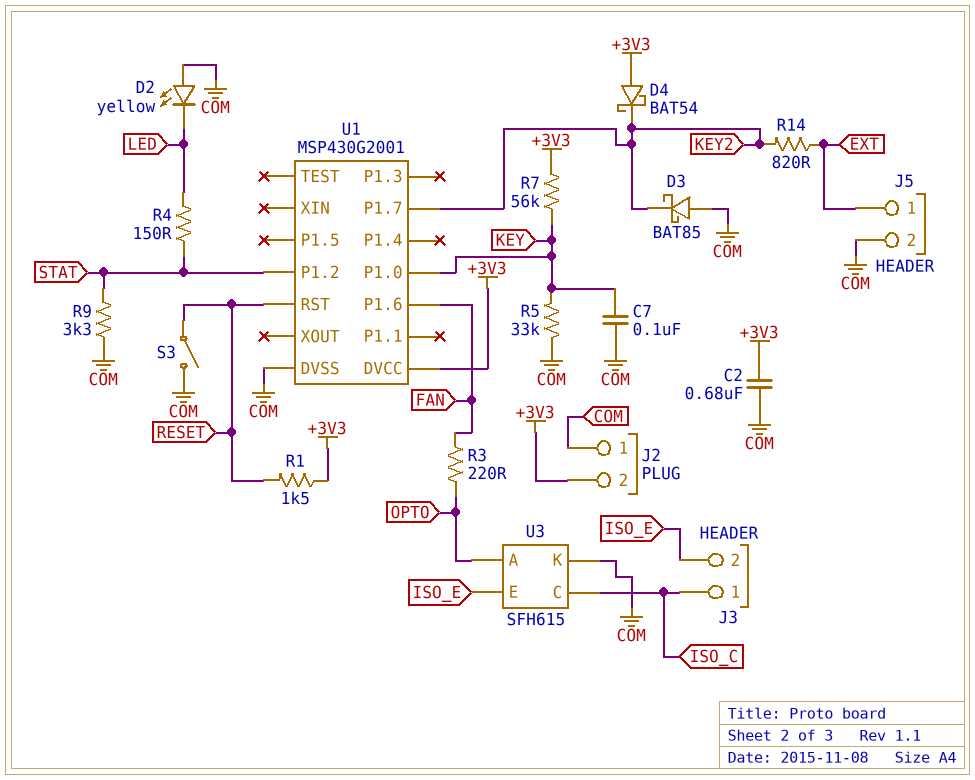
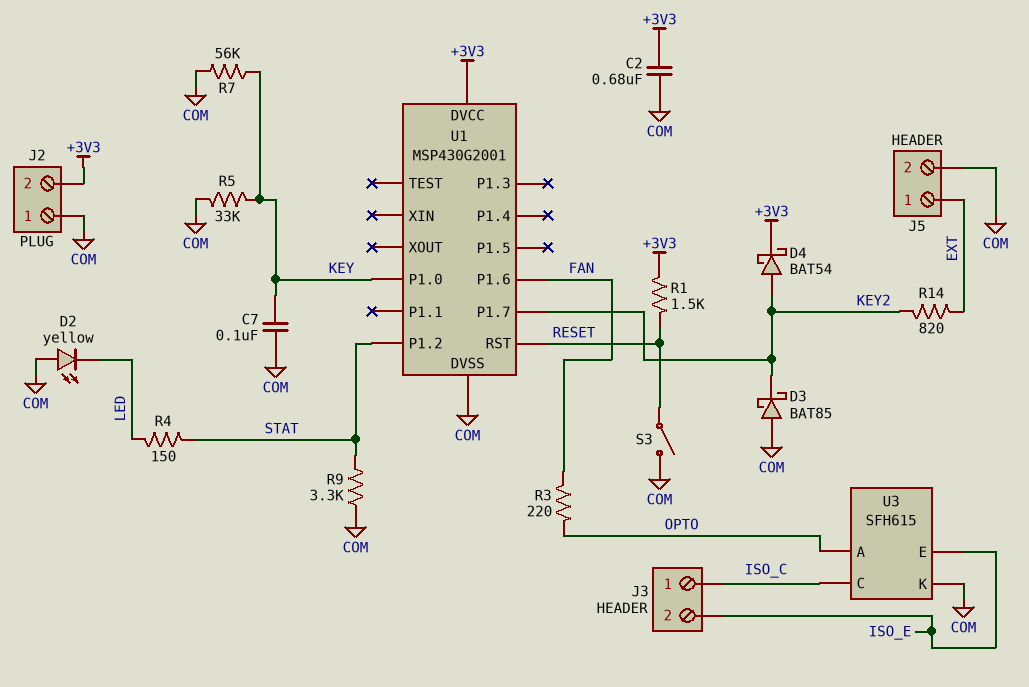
D4: schottky BAT54 (A +3V3, K KEY2) -> schottky BAT54 (A KEY2, K +3V3)
R7: 56k (+3V3, KEY) -> 56k (COM, KEY)

